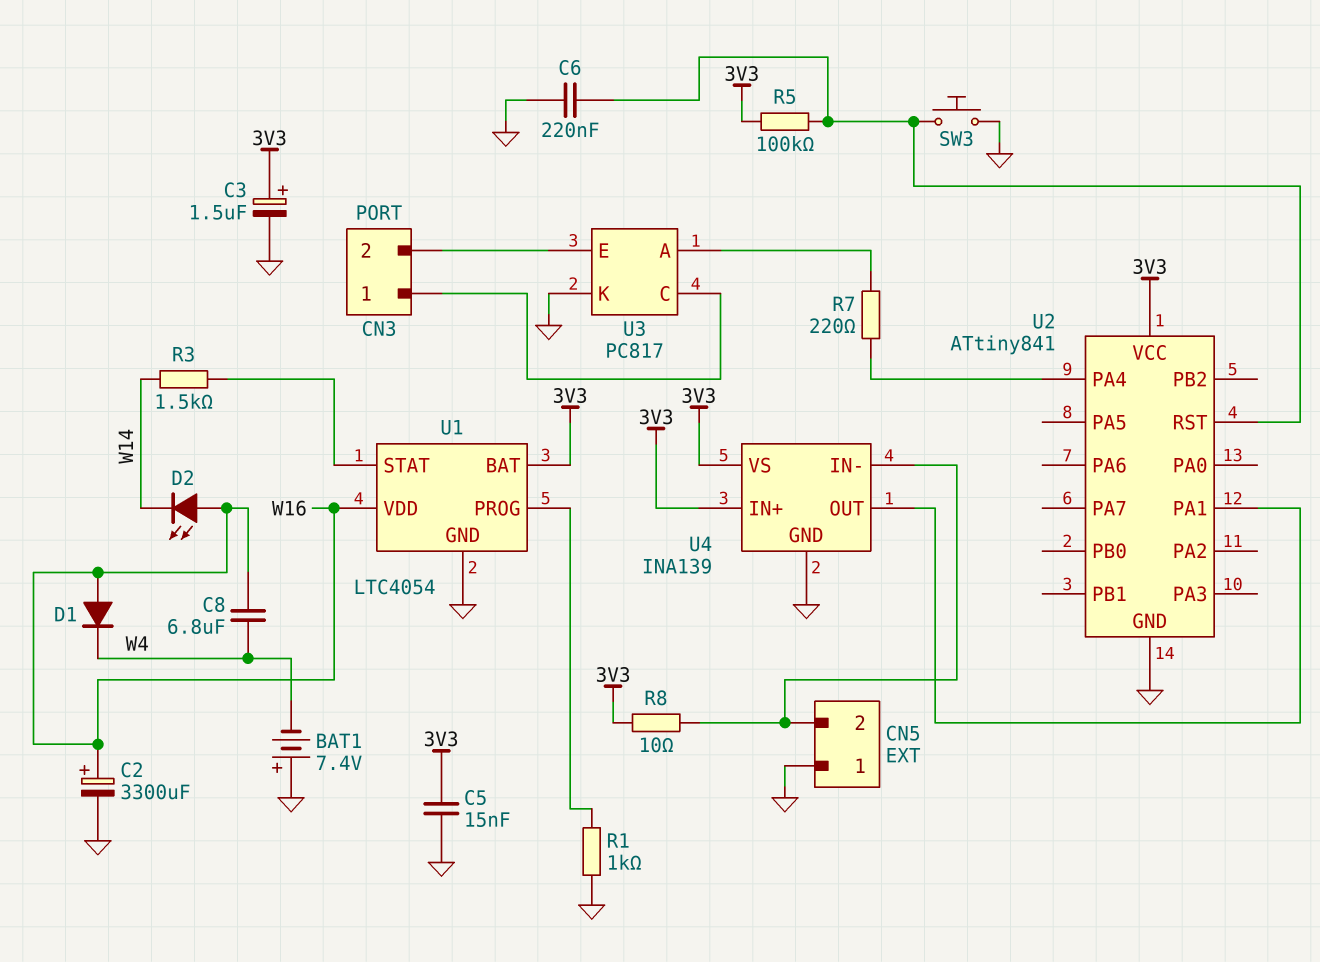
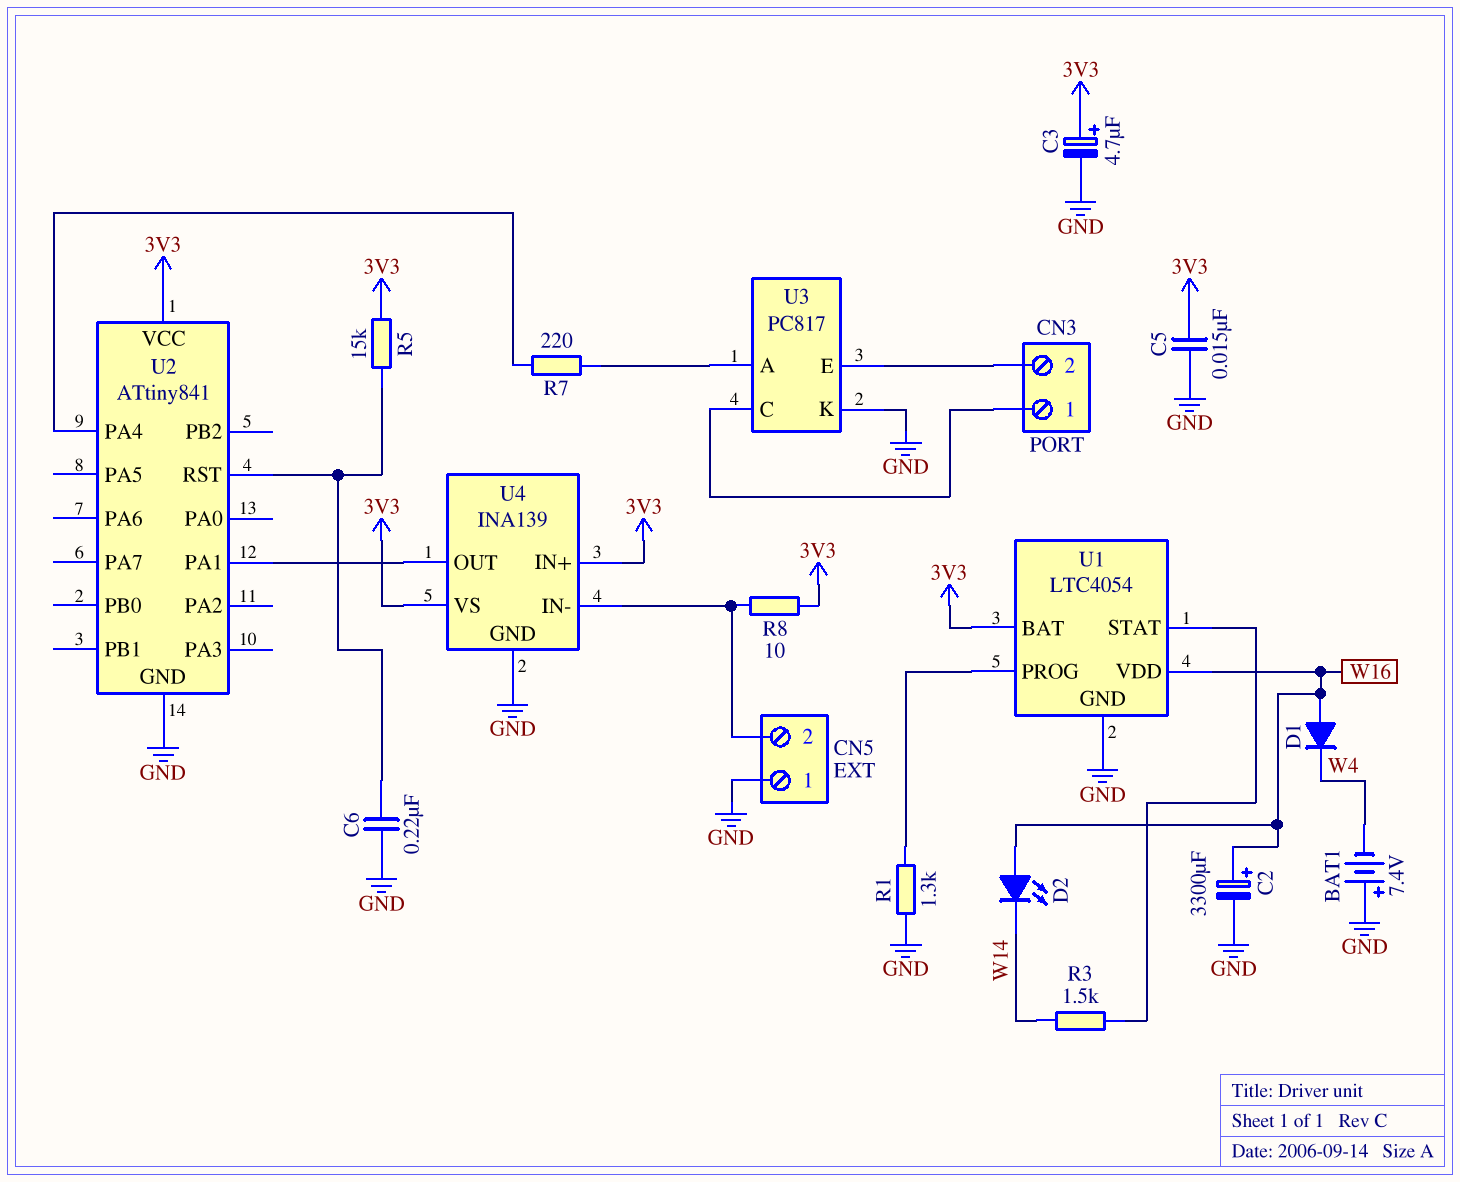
C3: 1.5uF (plus 3V3, minus GND) -> 4.7uF (plus 3V3, minus GND)
C8: 6.8uF (W4, W16) -> none
R1: 1k (GND, U1/PROG) -> 1.3k (GND, U1/PROG)
R5: 100k (3V3, U2/RST) -> 15k (3V3, U2/RST)
SW3: button (GND, U2/RST) -> none

